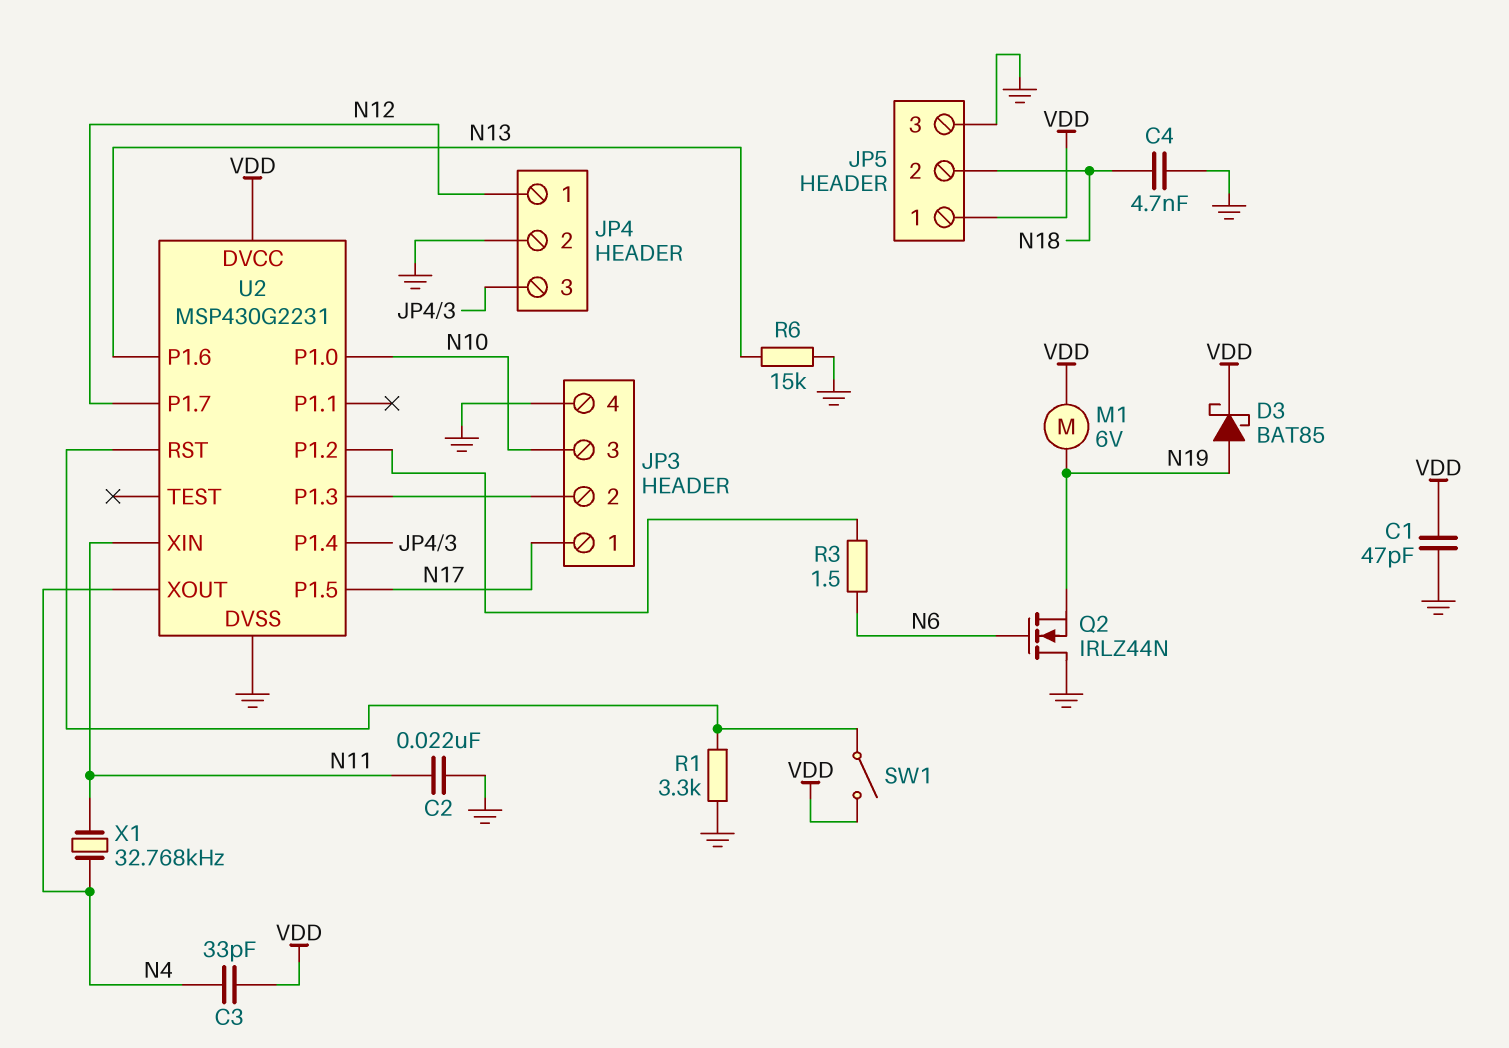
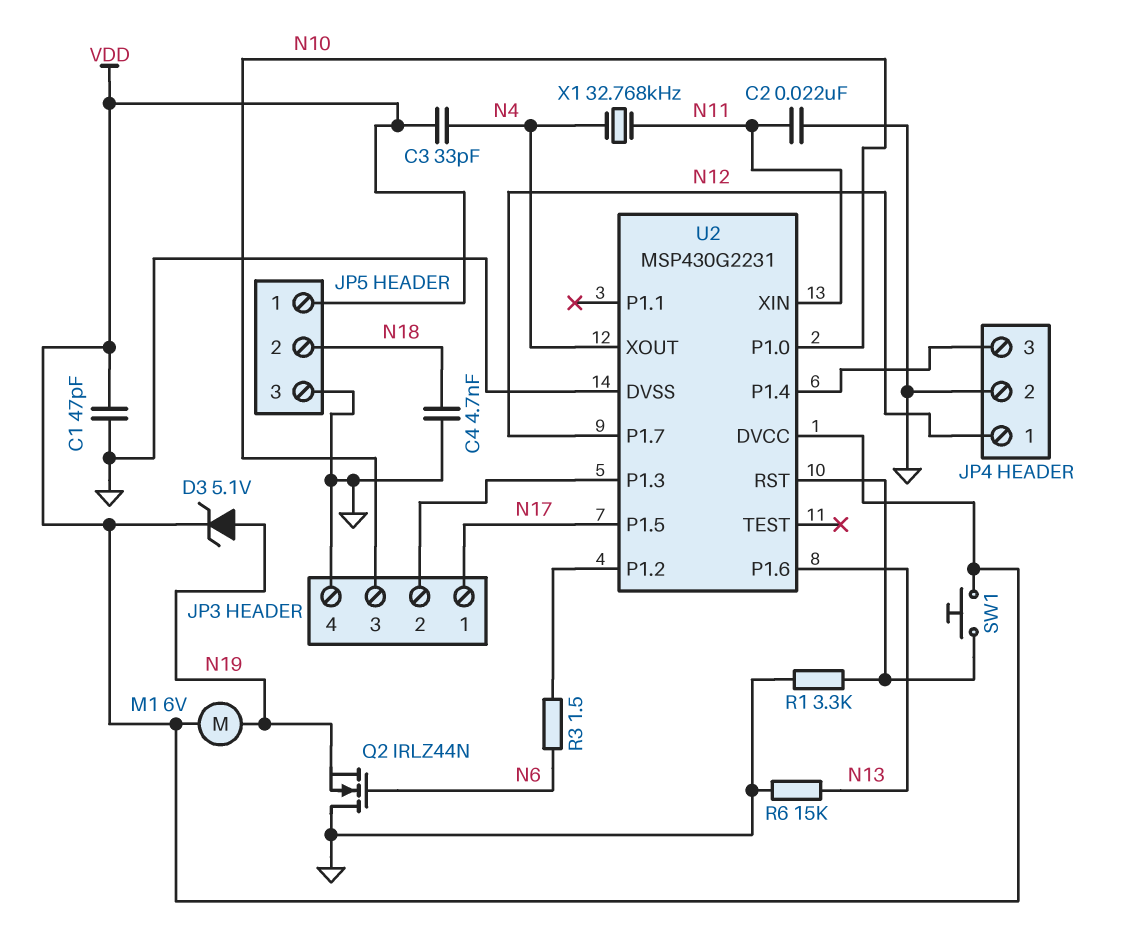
D3: schottky BAT85 (A N19, K VDD) -> zener 5.1V (A N19, K VDD)
SW1: switch (U2/RST, VDD) -> button (U2/RST, VDD)

